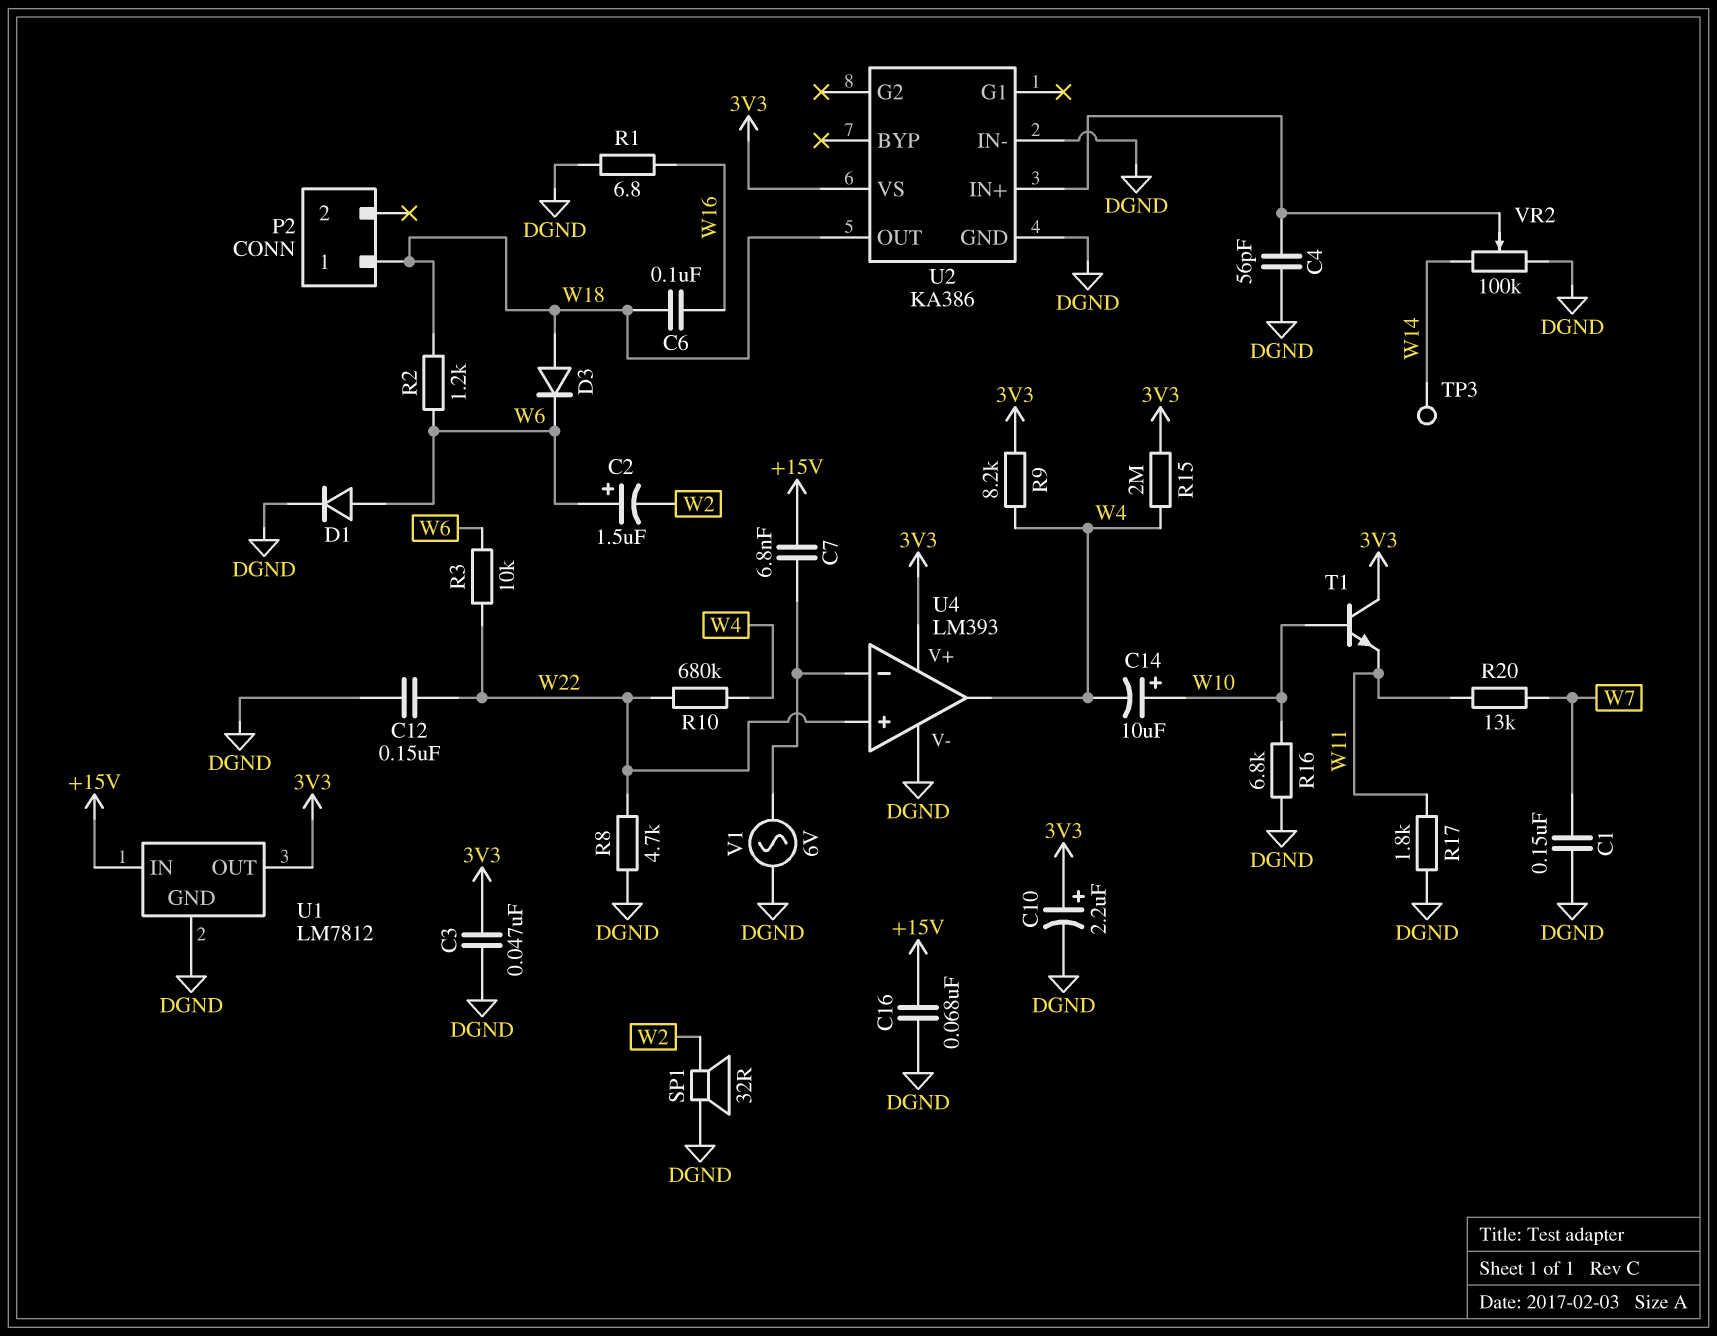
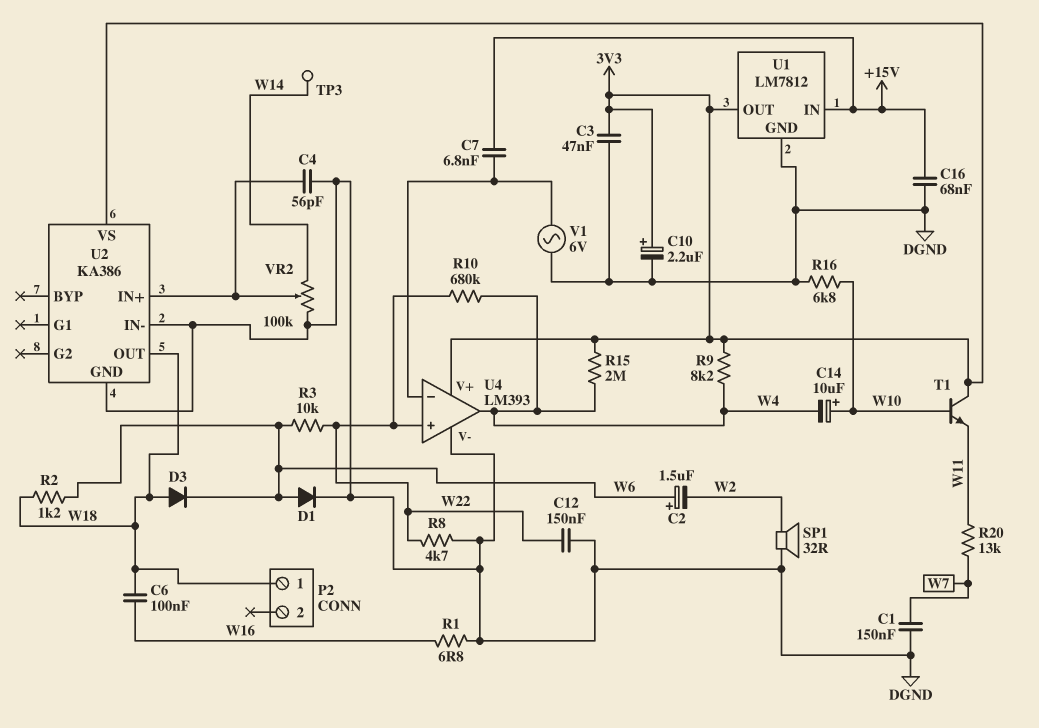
R17: 1.8k (DGND, W11) -> none

